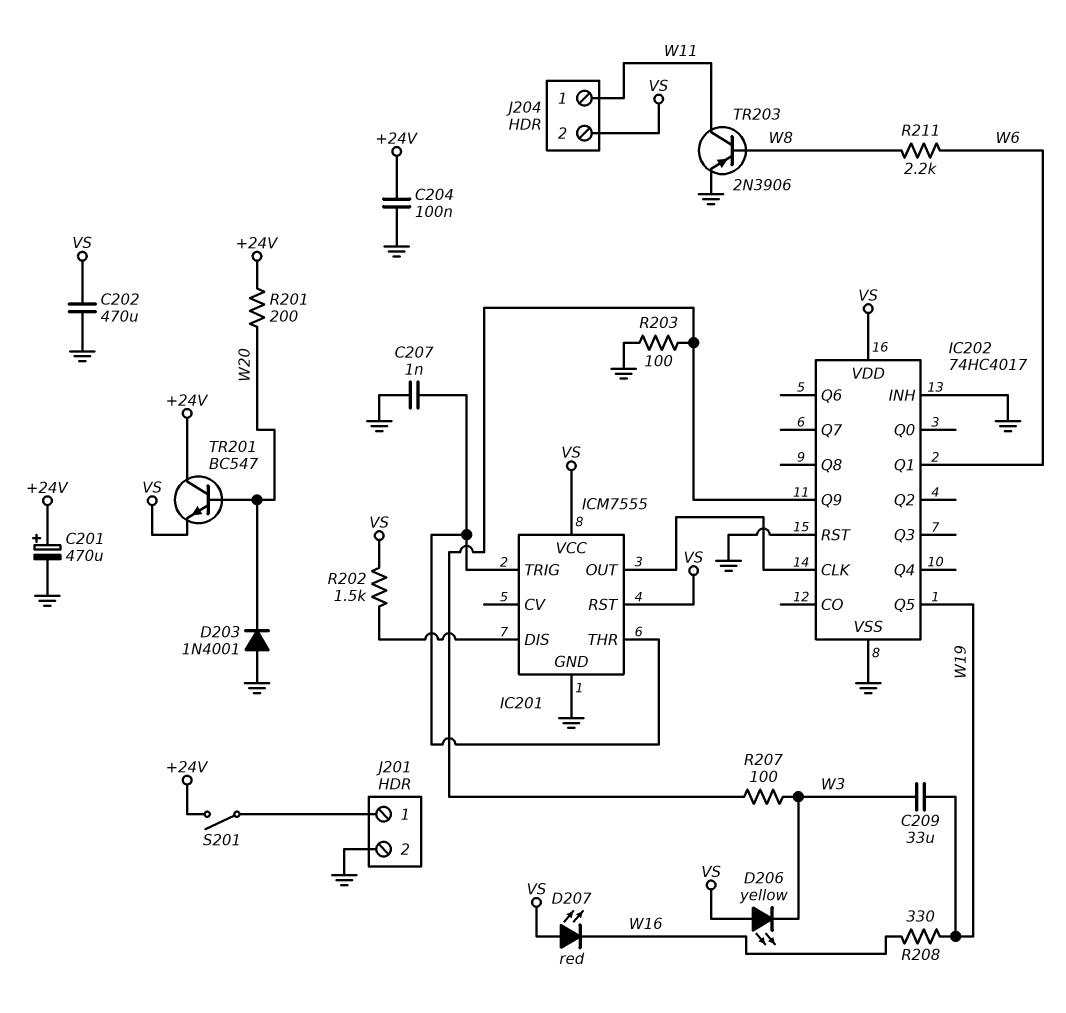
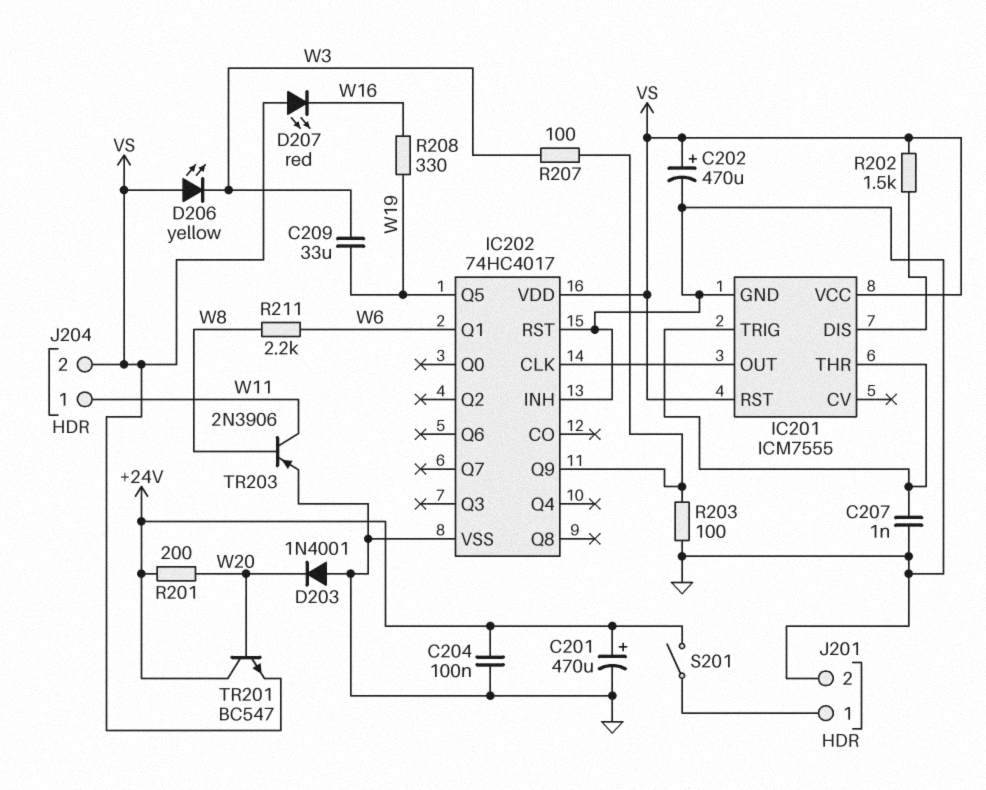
C202: 470uF (GND, VS) -> 470uF (plus VS, minus GND)

